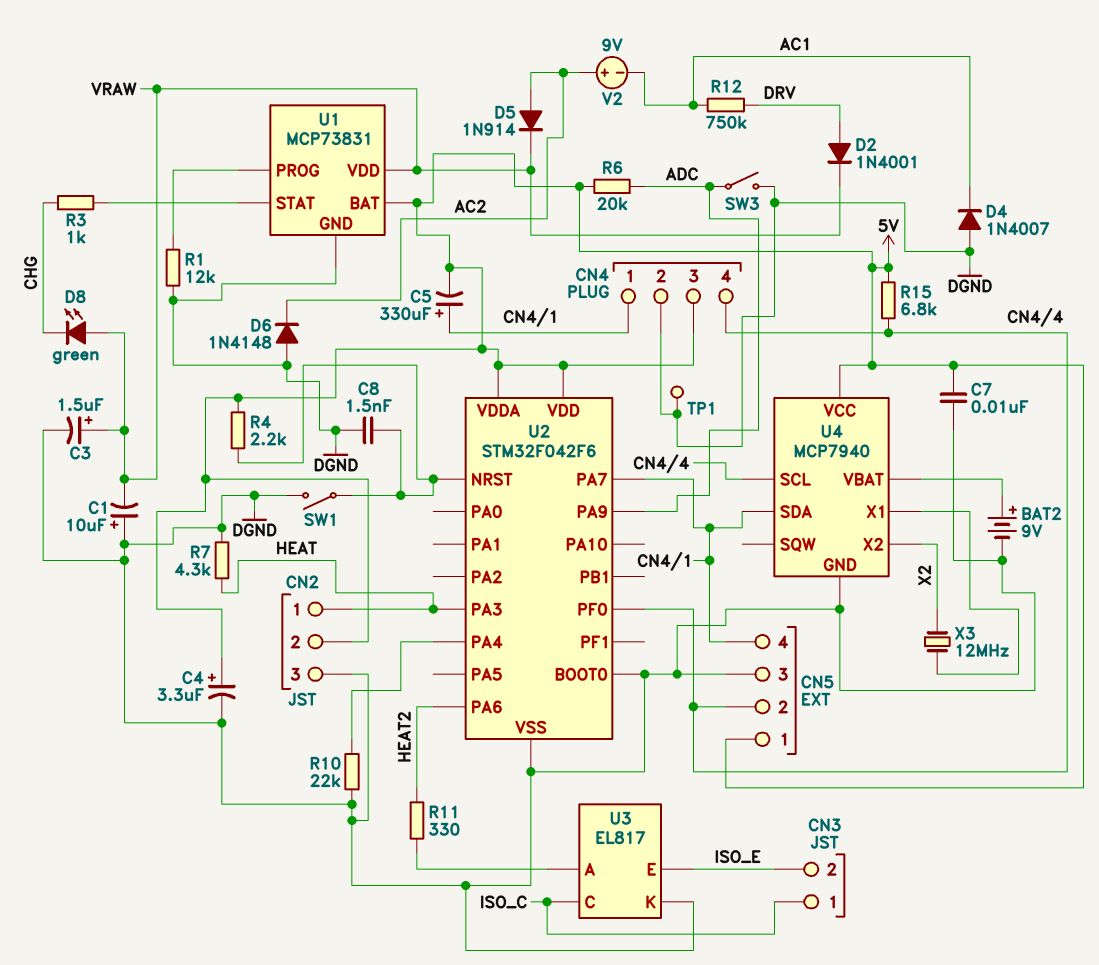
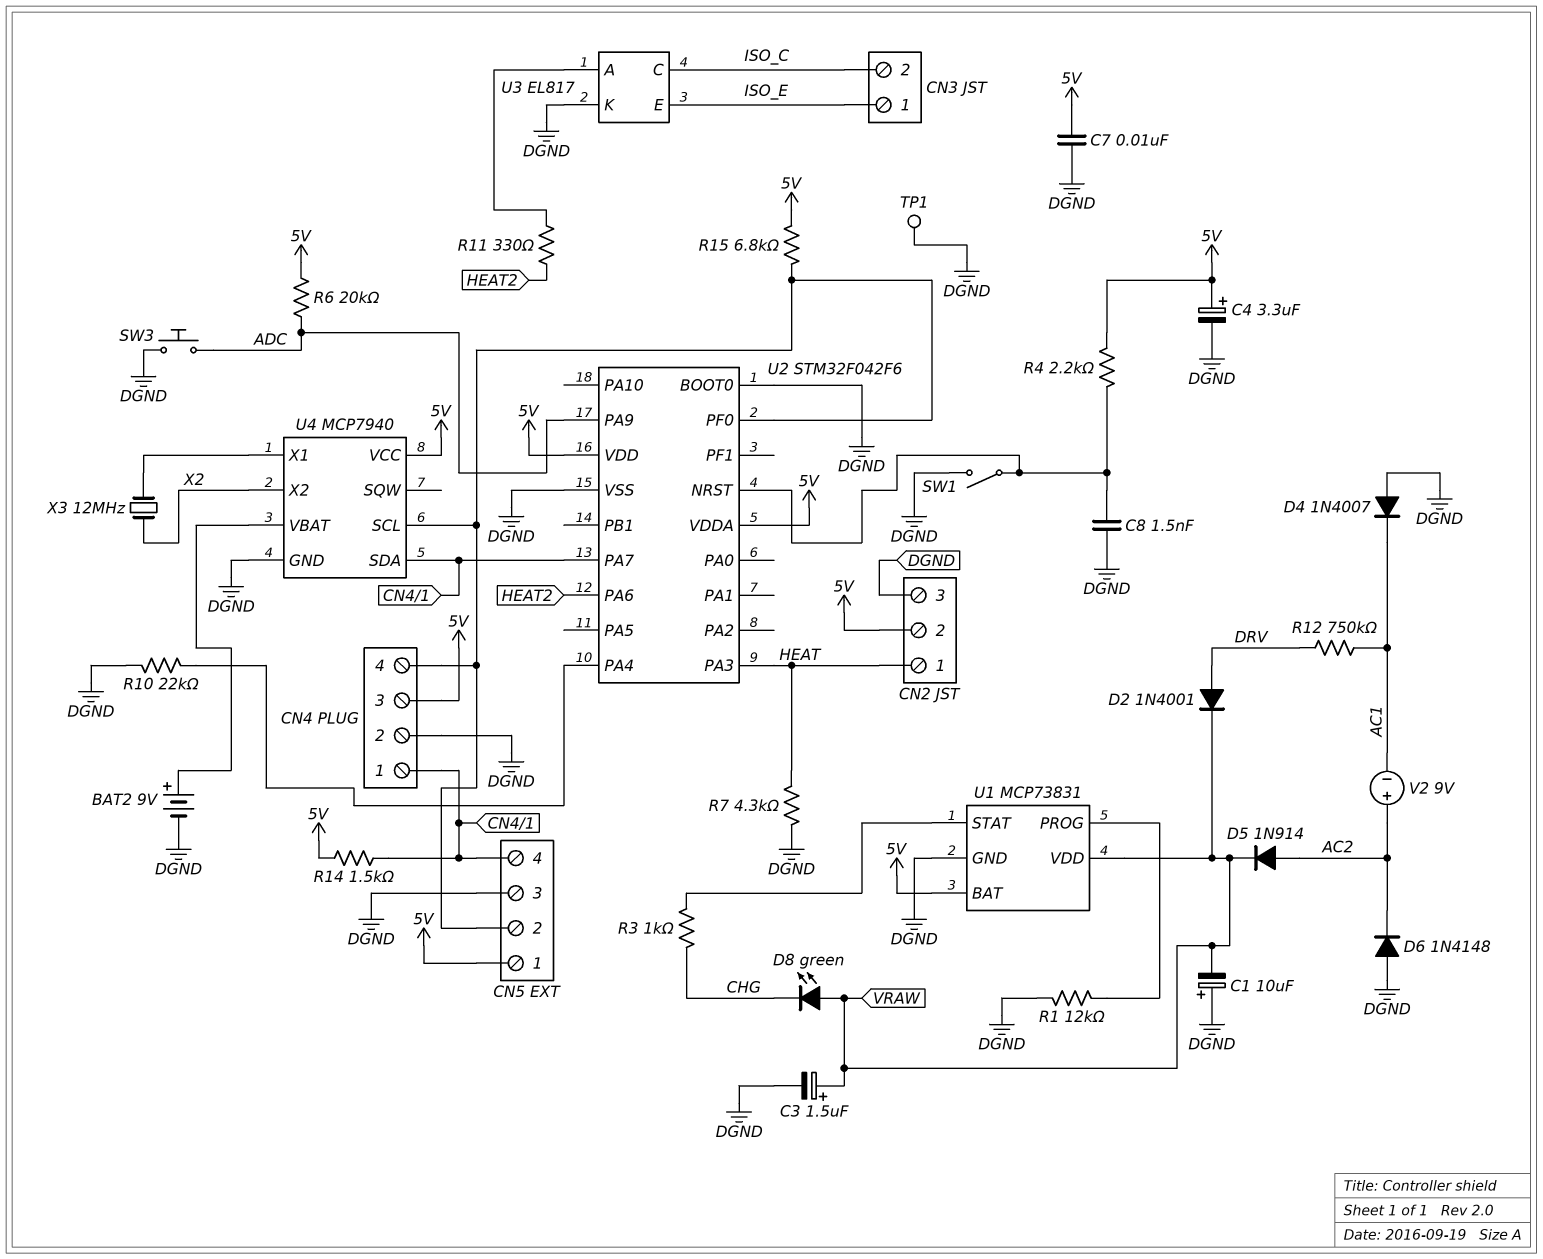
C5: 330uF (plus CN4/1, minus 5V) -> none
CN3 pin 1: ISO_C -> ISO_E
CN3 pin 2: ISO_E -> ISO_C
R14: none -> 1.5k (5V, CN4/1)
SW3: switch (ADC, DGND) -> button (ADC, DGND)

